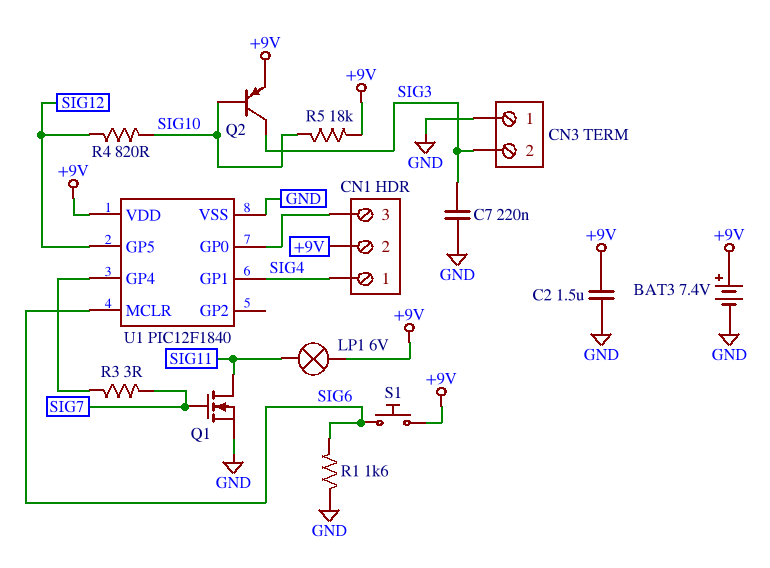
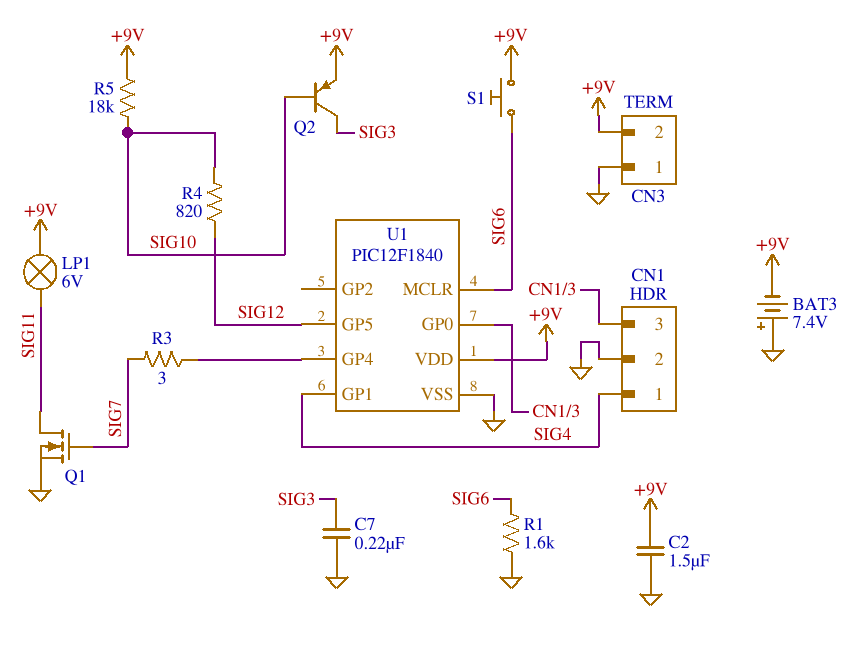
BAT3: 7.4V (plus +9V, minus GND) -> 7.4V (plus GND, minus +9V)
CN1 pin 2: +9V -> GND
CN3 pin 2: SIG3 -> +9V

